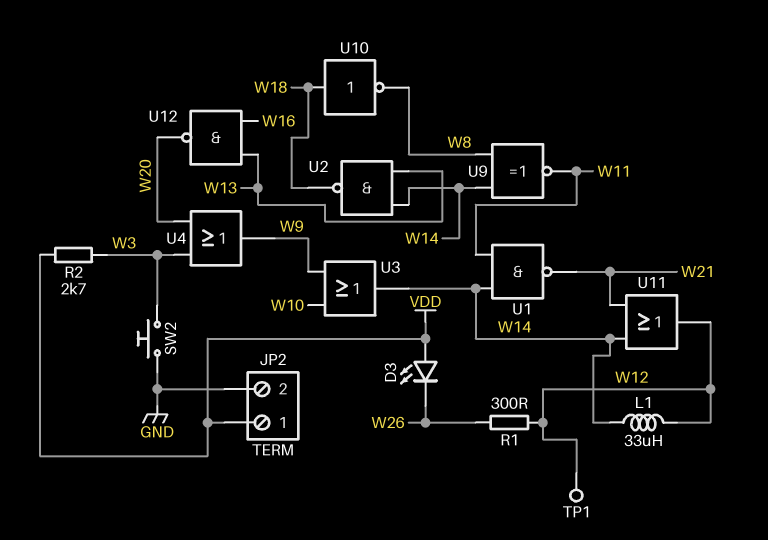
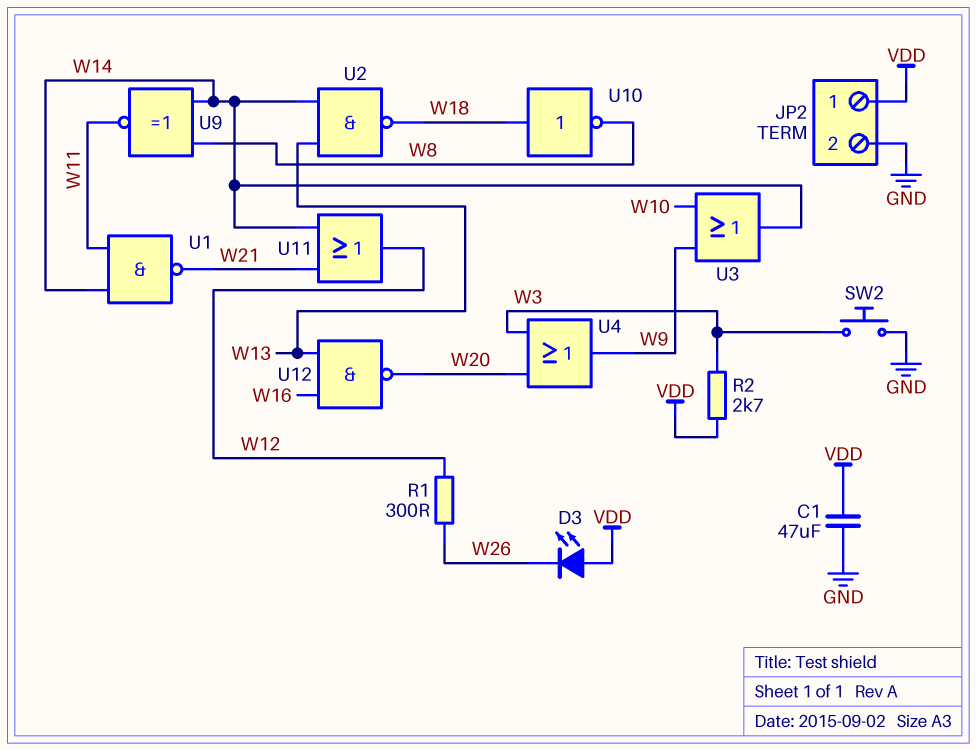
C1: none -> 47uF (GND, VDD)
L1: 33uH (W12, W14) -> none
TP1: test point (W12) -> none

